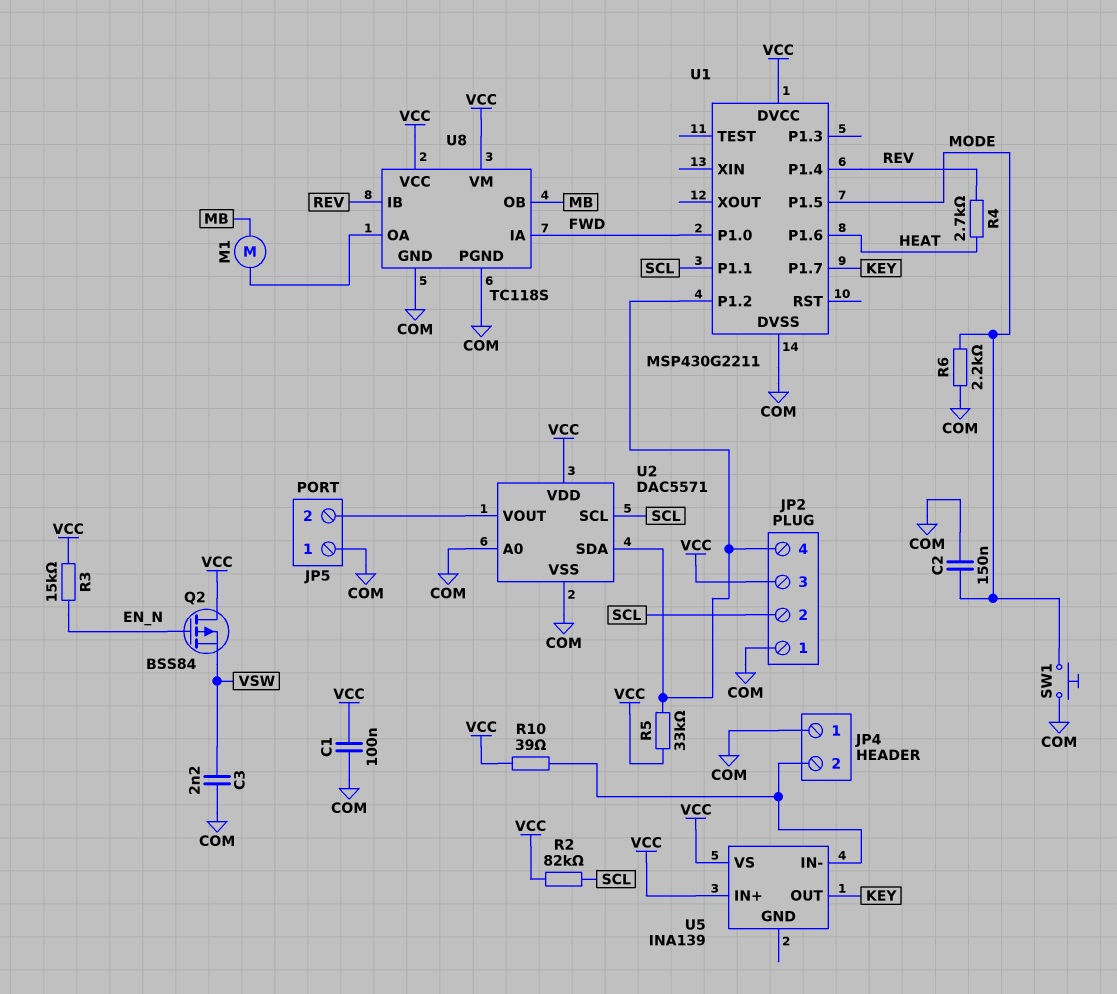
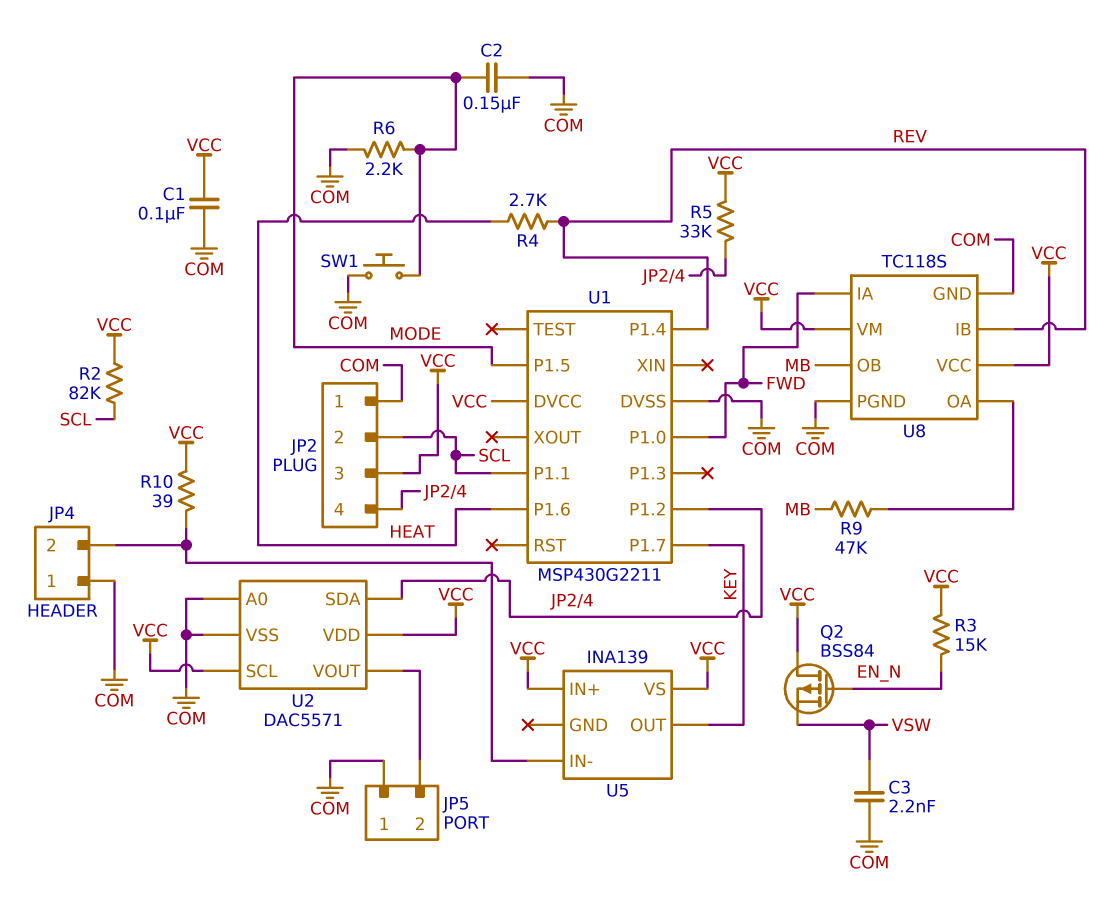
M1: motor (MB, U8/OA) -> none
R9: none -> 47k (MB, U8/OA)
U2 pin SCL: SCL -> VCC

